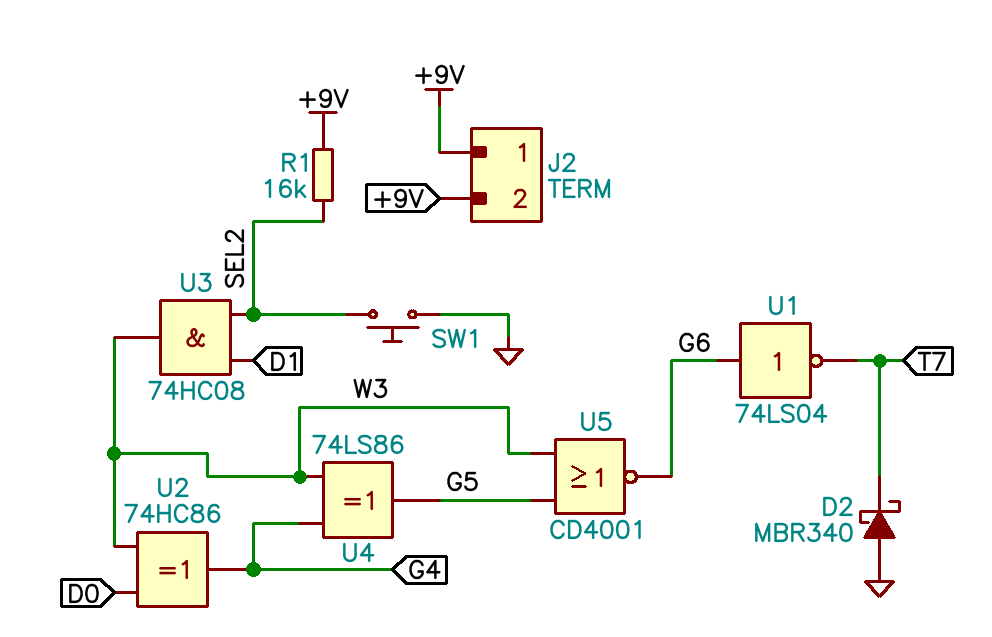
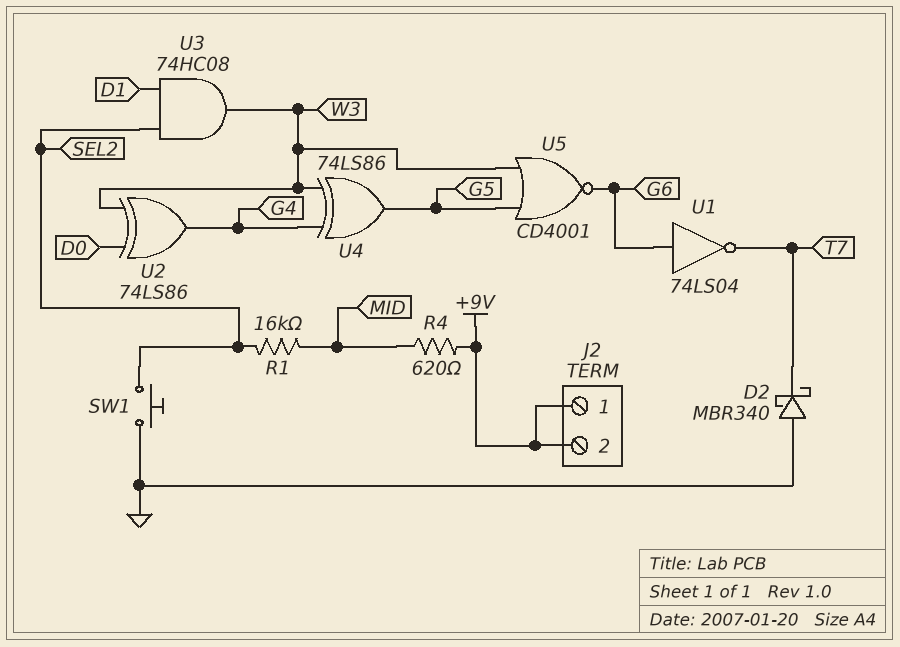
R1: 16k (+9V, SEL2) -> 16k (MID, SEL2)
R4: none -> 620 (+9V, MID)
U2: XOR 74HC86 (in D0, in W3, out G4) -> XOR 74LS86 (in D0, in W3, out G4)

